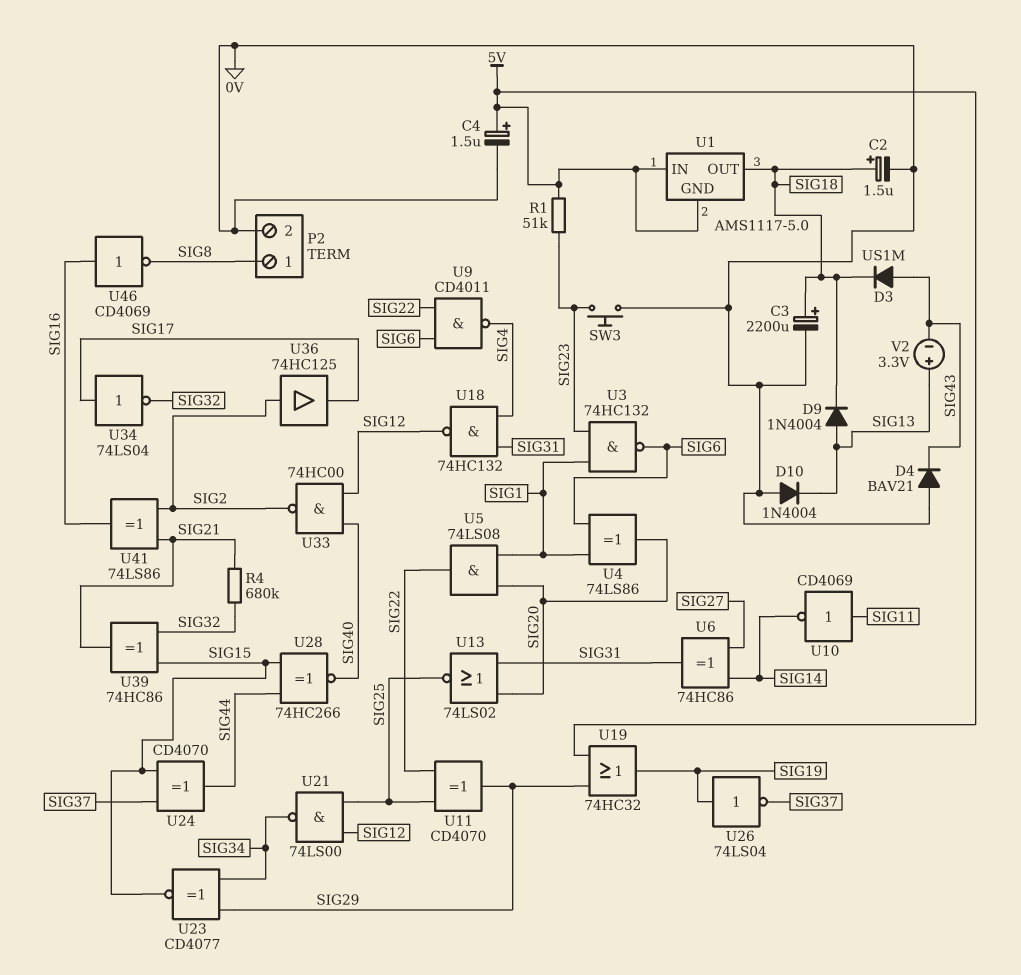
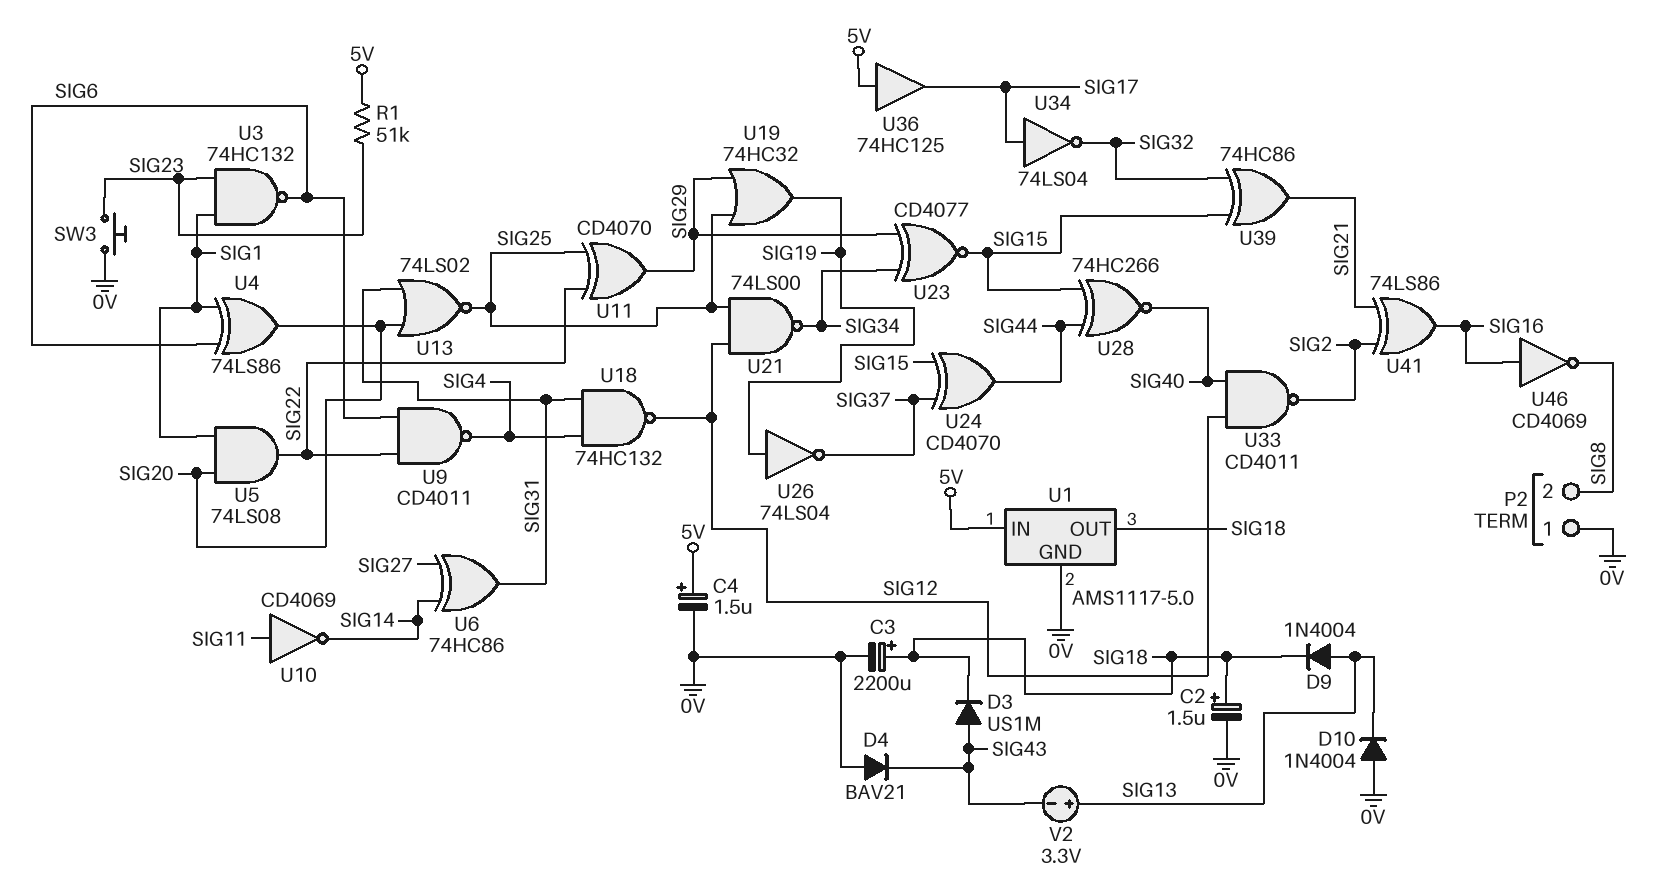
P2 pin 1: SIG8 -> 0V
P2 pin 2: 0V -> SIG8
R4: 680k (SIG21, SIG32) -> none
U1 pin GND: 5V -> 0V
U19: OR 74HC32 (in 5V, in SIG29, out SIG19) -> OR 74HC32 (in SIG25, in SIG29, out SIG19)
U33: NAND 74HC00 (in SIG12, in SIG40, out SIG2) -> NAND CD4011 (in SIG12, in SIG40, out SIG2)
U36: buffer 74HC125 (in SIG2, out SIG17) -> buffer 74HC125 (in 5V, out SIG17)

